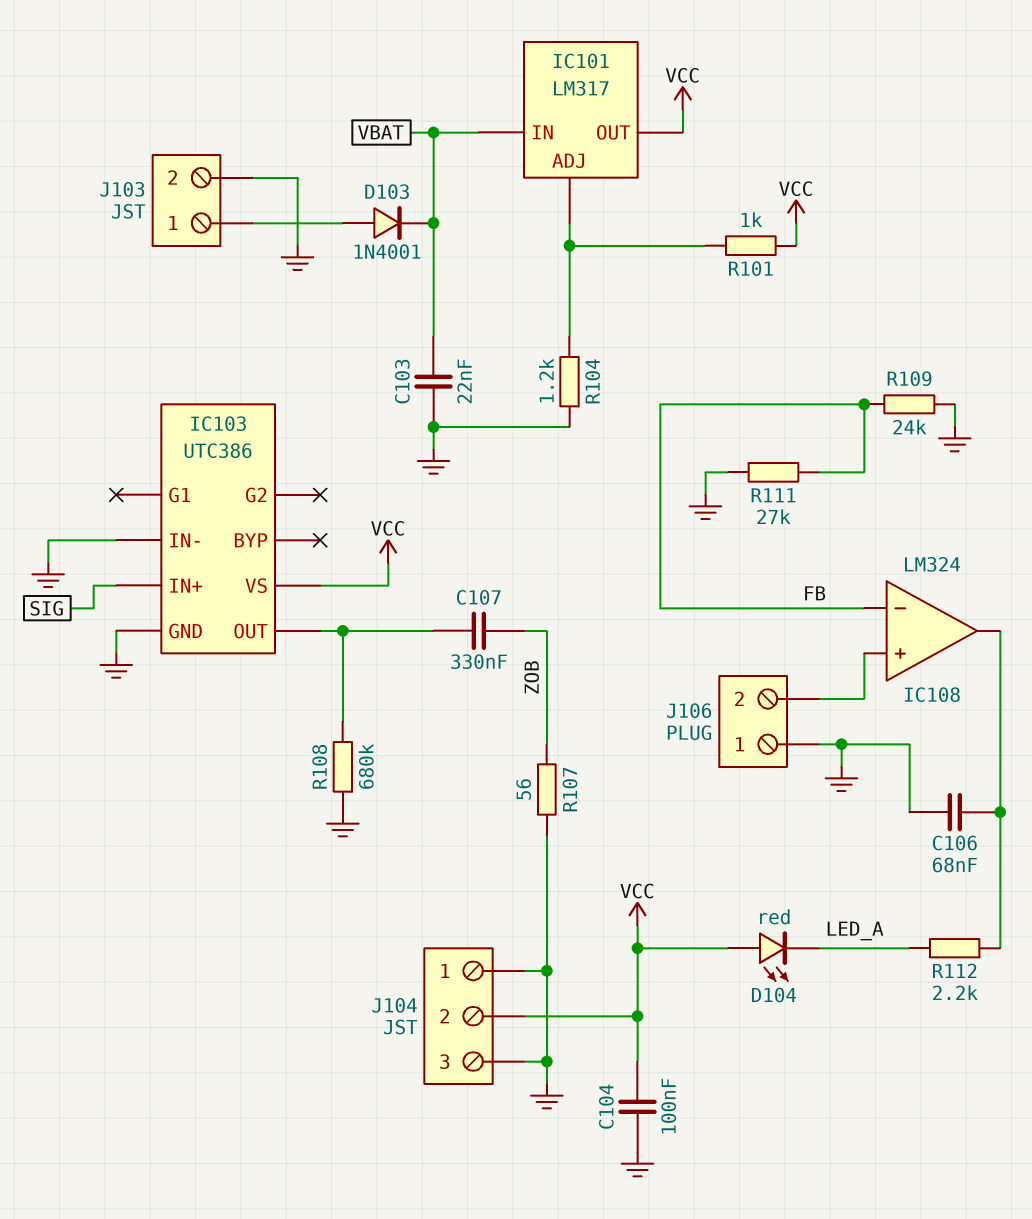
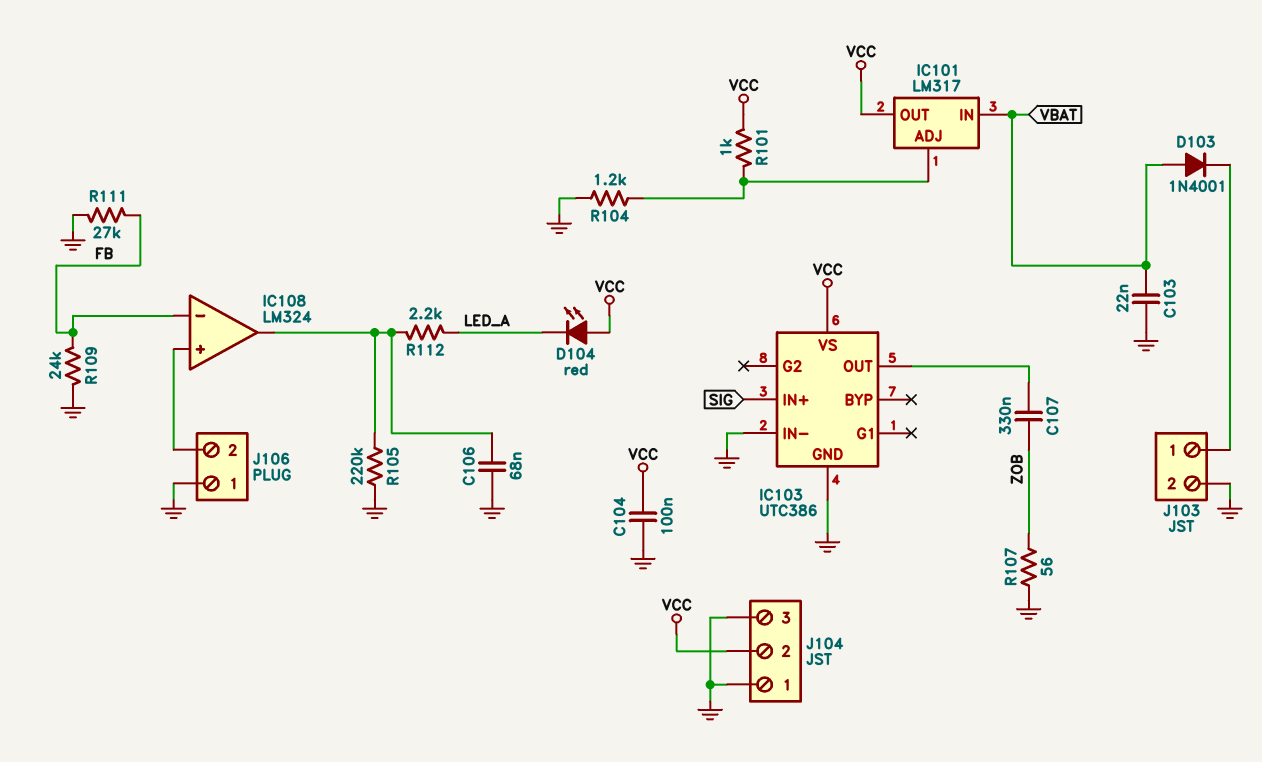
D103: diode 1N4001 (A J103/1, K VBAT) -> diode 1N4001 (A VBAT, K J103/1)
R105: none -> 220k (GND, IC108/out)
R108: 680k (GND, IC103/OUT) -> none

